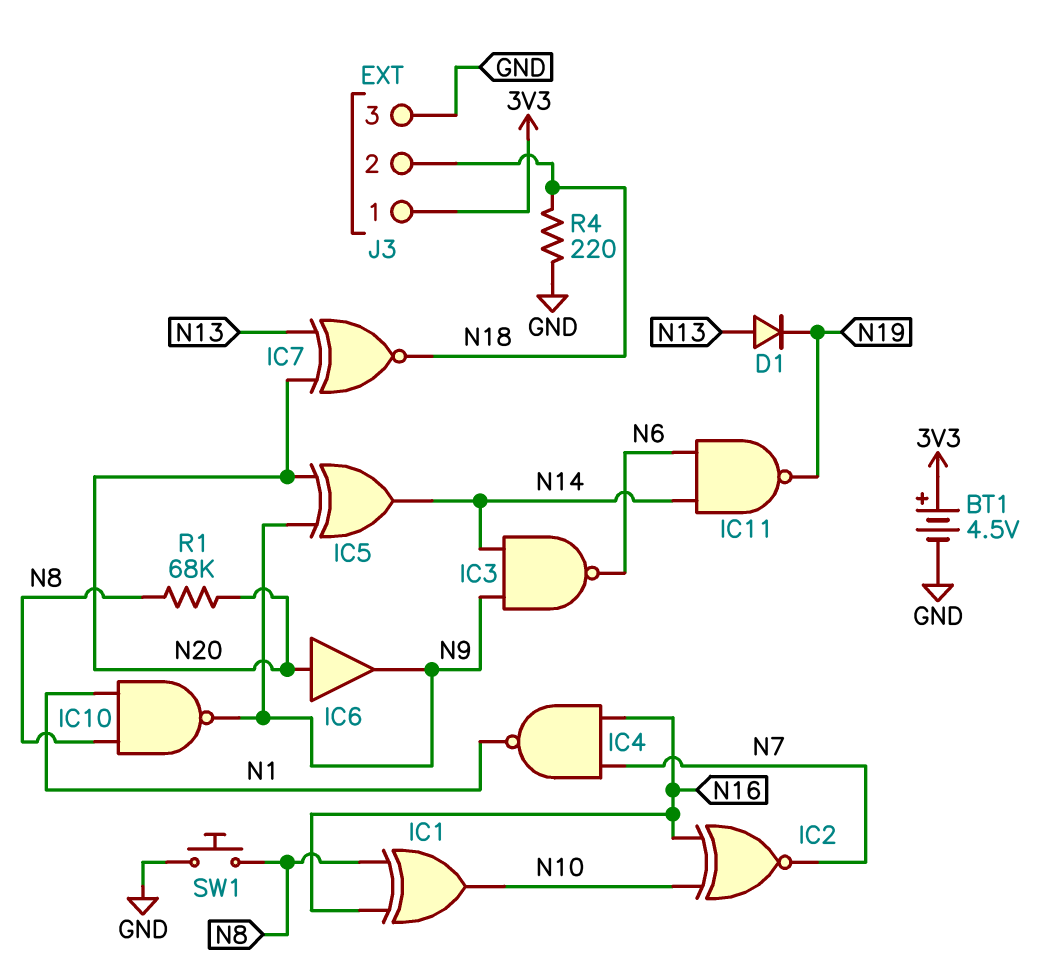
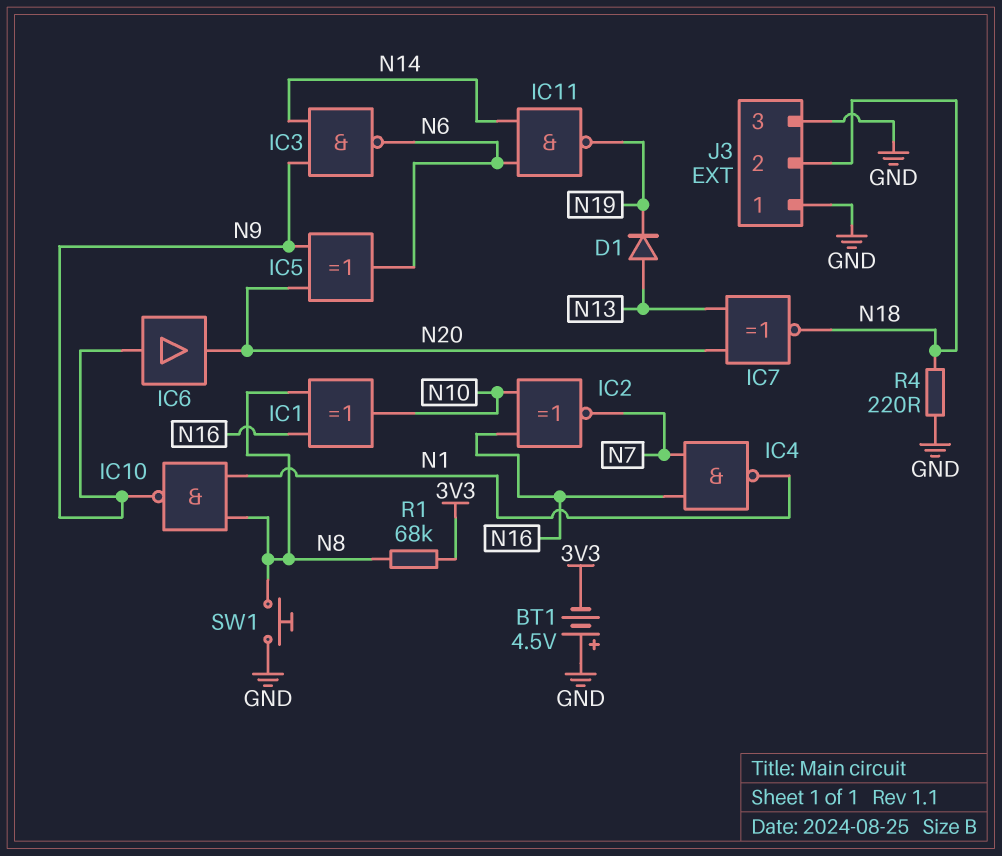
BT1: 4.5V (plus 3V3, minus GND) -> 4.5V (plus GND, minus 3V3)
IC5: XOR (in N9, in N20, out N14) -> XOR (in N9, in N20, out N6)
IC6: buffer (in N20, out N9) -> buffer (in N9, out N20)
J3 pin 1: 3V3 -> GND
R1: 68k (N8, N20) -> 68k (3V3, N8)

